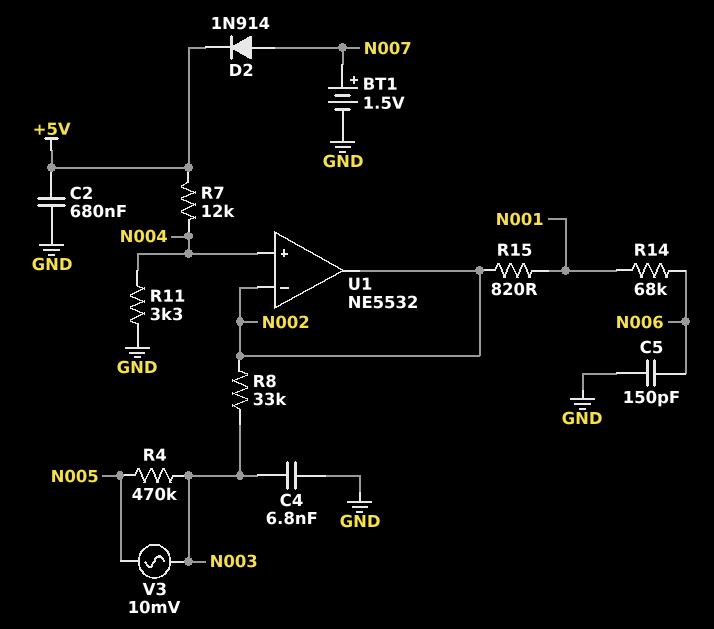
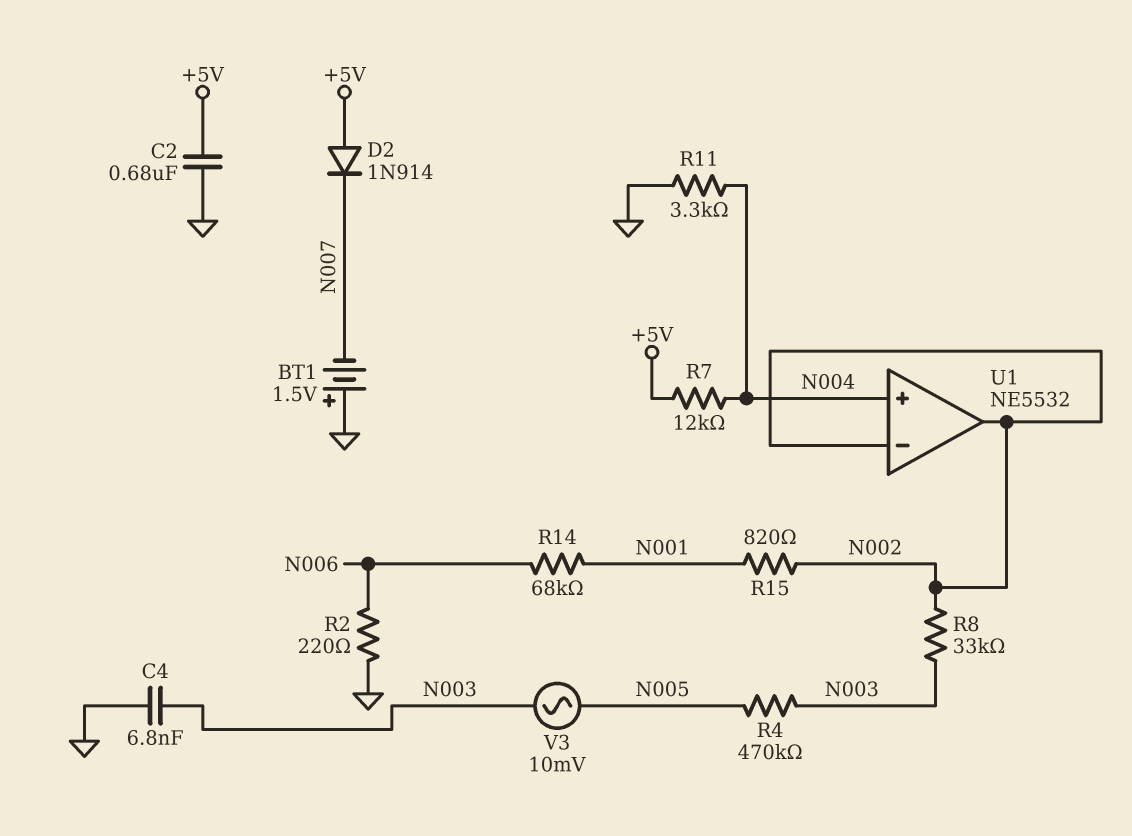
BT1: 1.5V (plus N007, minus GND) -> 1.5V (plus GND, minus N007)
C5: 150pF (GND, N006) -> none
D2: diode 1N914 (A N007, K +5V) -> diode 1N914 (A +5V, K N007)
R2: none -> 220 (GND, N006)

